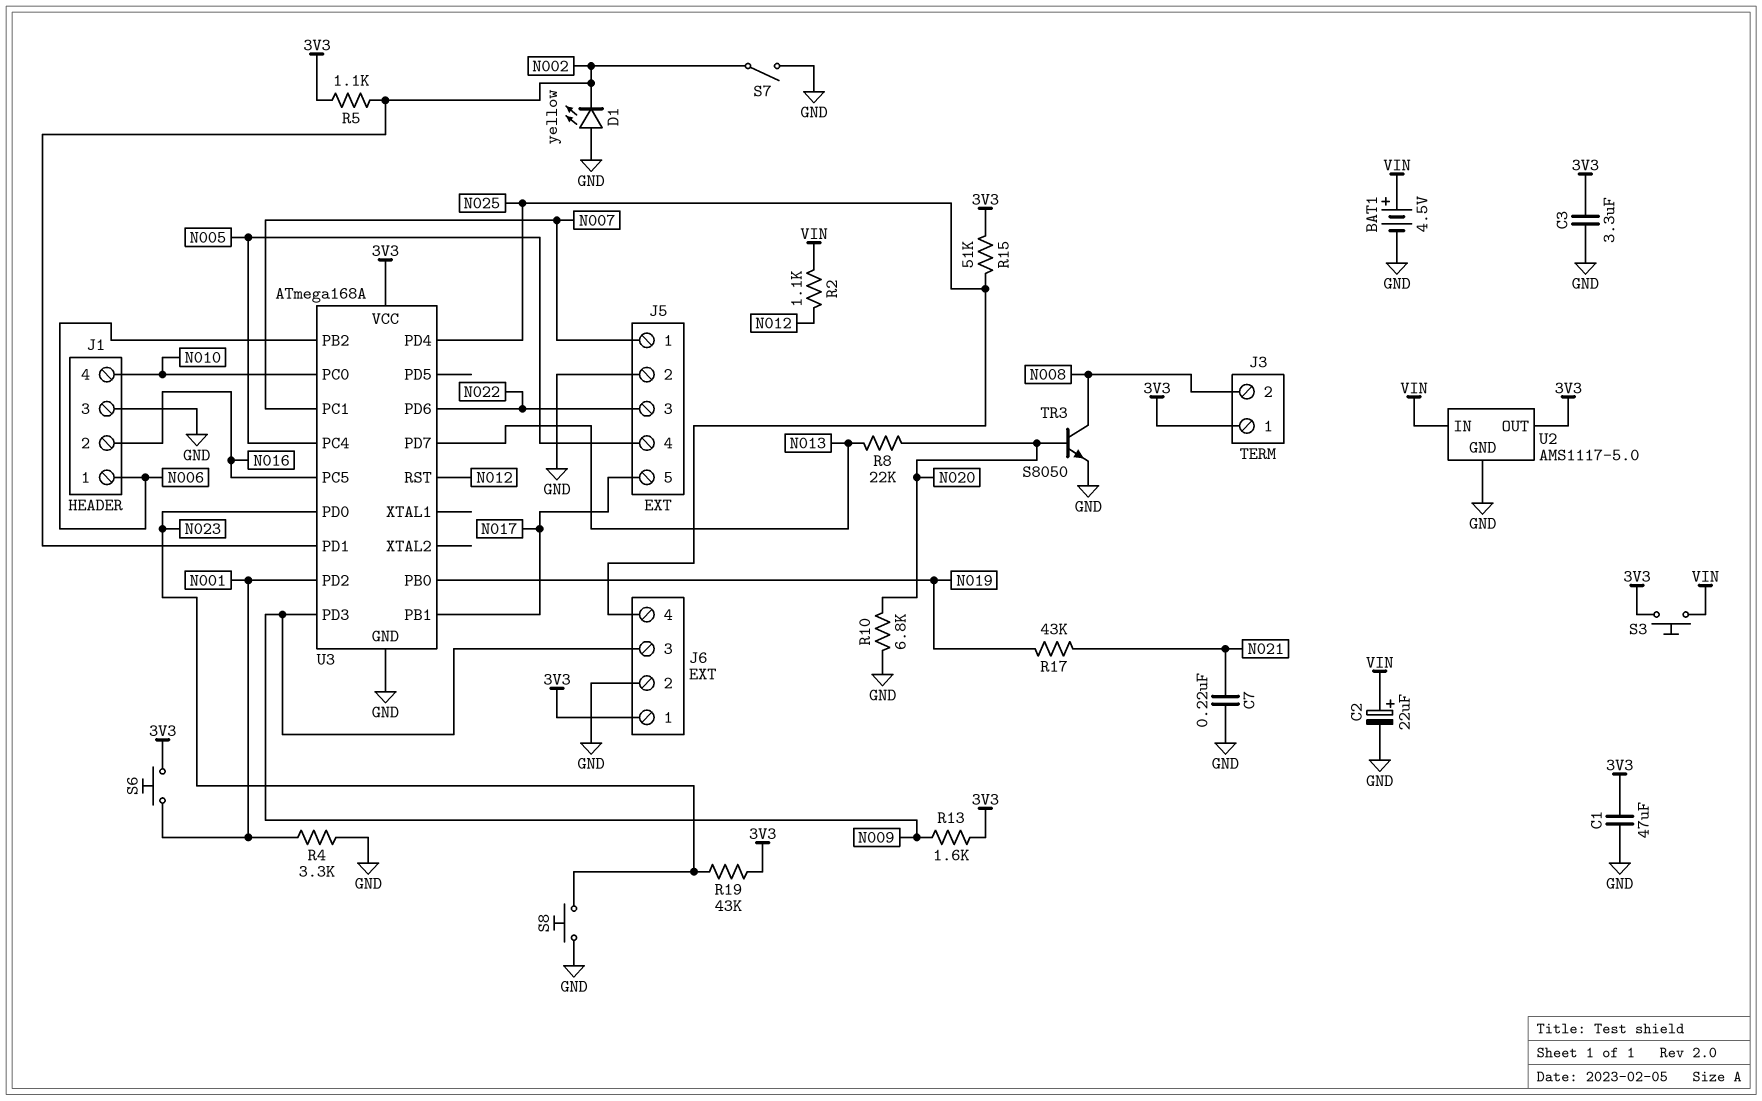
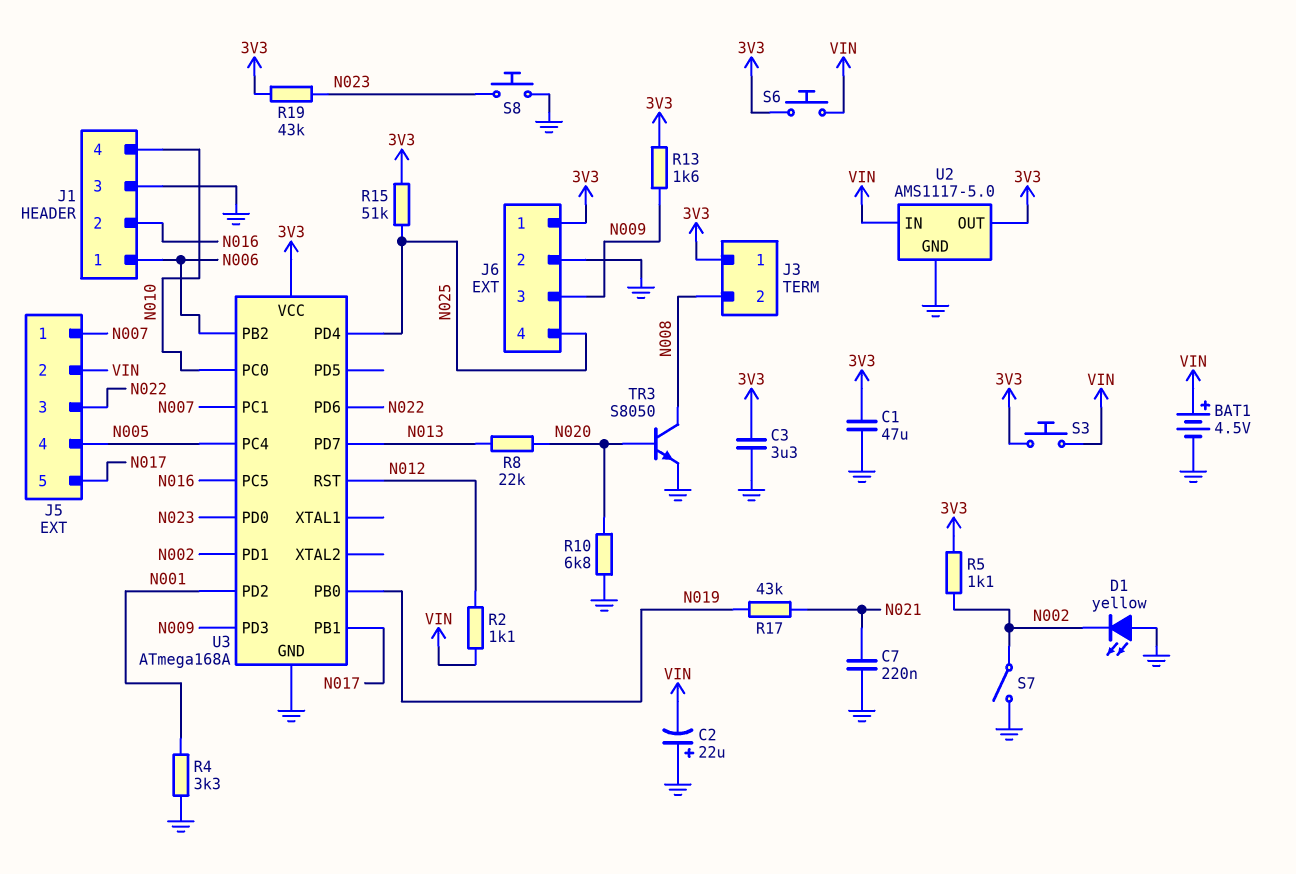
C2: 22uF (plus VIN, minus GND) -> 22uF (plus GND, minus VIN)
J5 pin 2: GND -> VIN
S6: button (3V3, N001) -> button (3V3, VIN)

